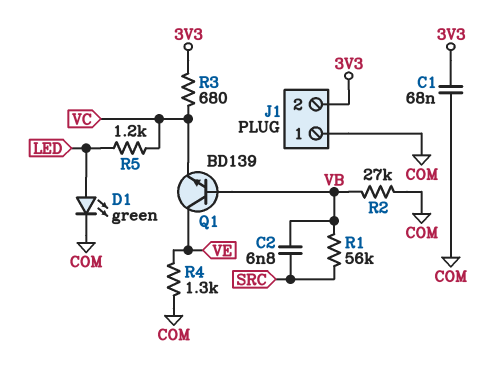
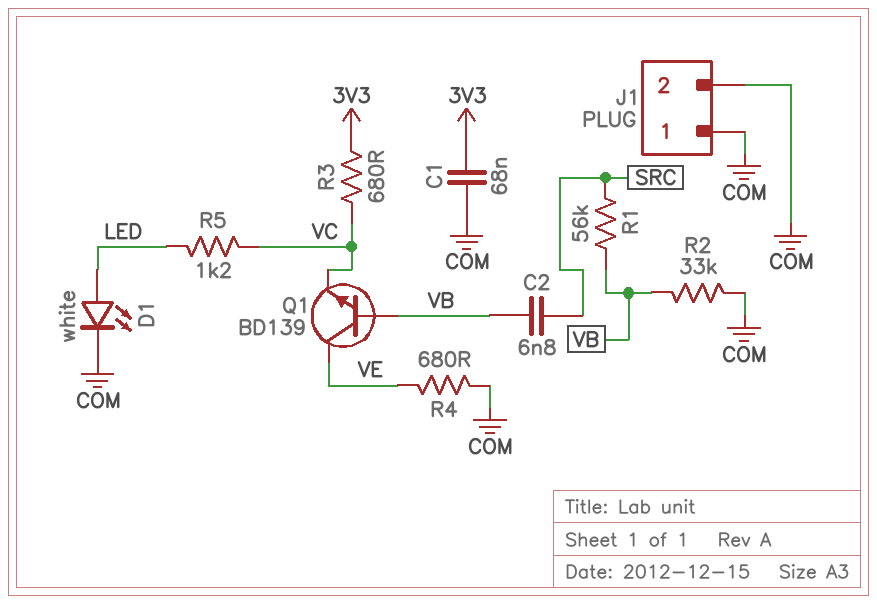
D1: LED green (A LED, K COM) -> LED white (A LED, K COM)
J1 pin 2: 3V3 -> COM
R2: 27k (COM, VB) -> 33k (COM, VB)
R4: 1.3k (COM, VE) -> 680 (COM, VE)

